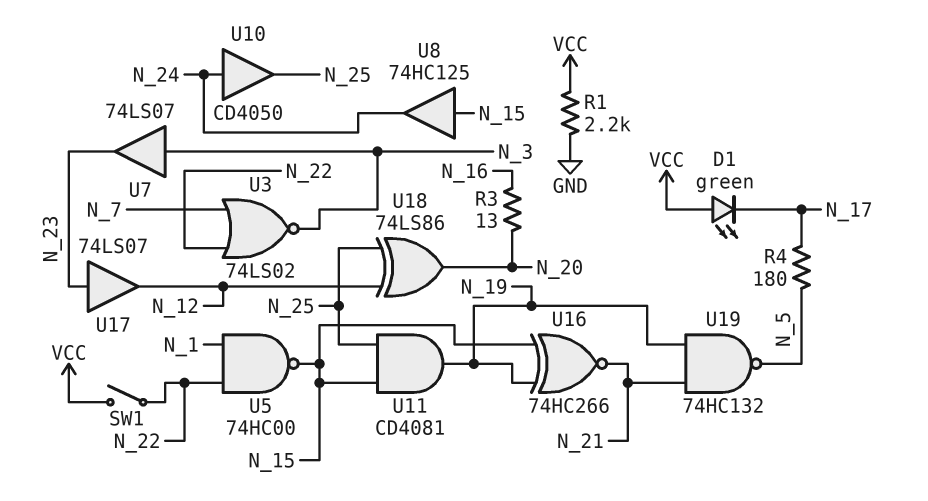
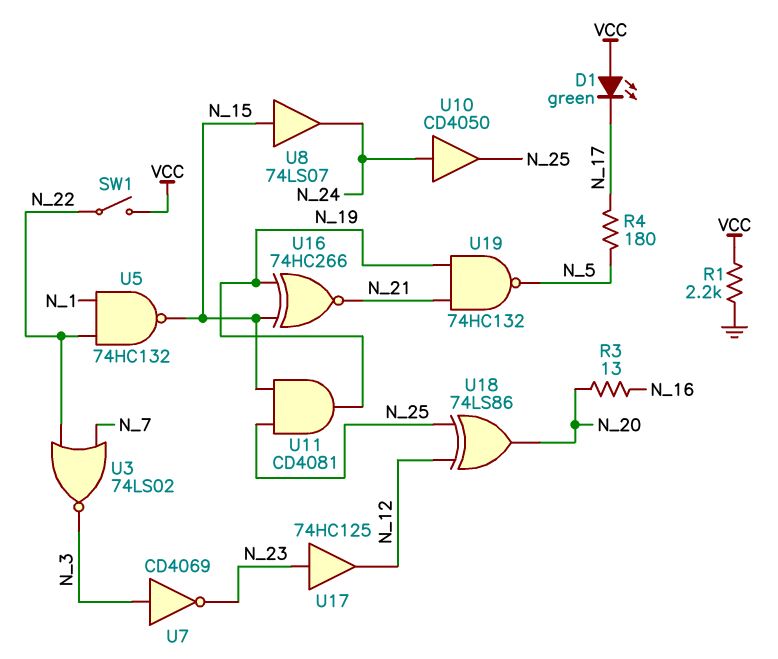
U5: NAND 74HC00 (in N_1, in N_22, out N_15) -> NAND 74HC132 (in N_1, in N_22, out N_15)
U7: buffer 74LS07 (in N_3, out N_23) -> NOT CD4069 (in N_3, out N_23)
U8: buffer 74HC125 (in N_15, out N_24) -> buffer 74LS07 (in N_15, out N_24)
U17: buffer 74LS07 (in N_23, out N_12) -> buffer 74HC125 (in N_23, out N_12)

